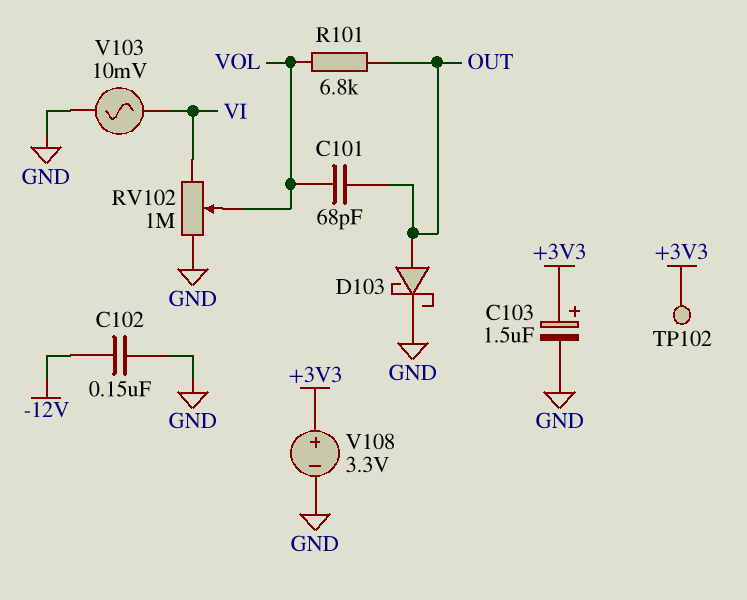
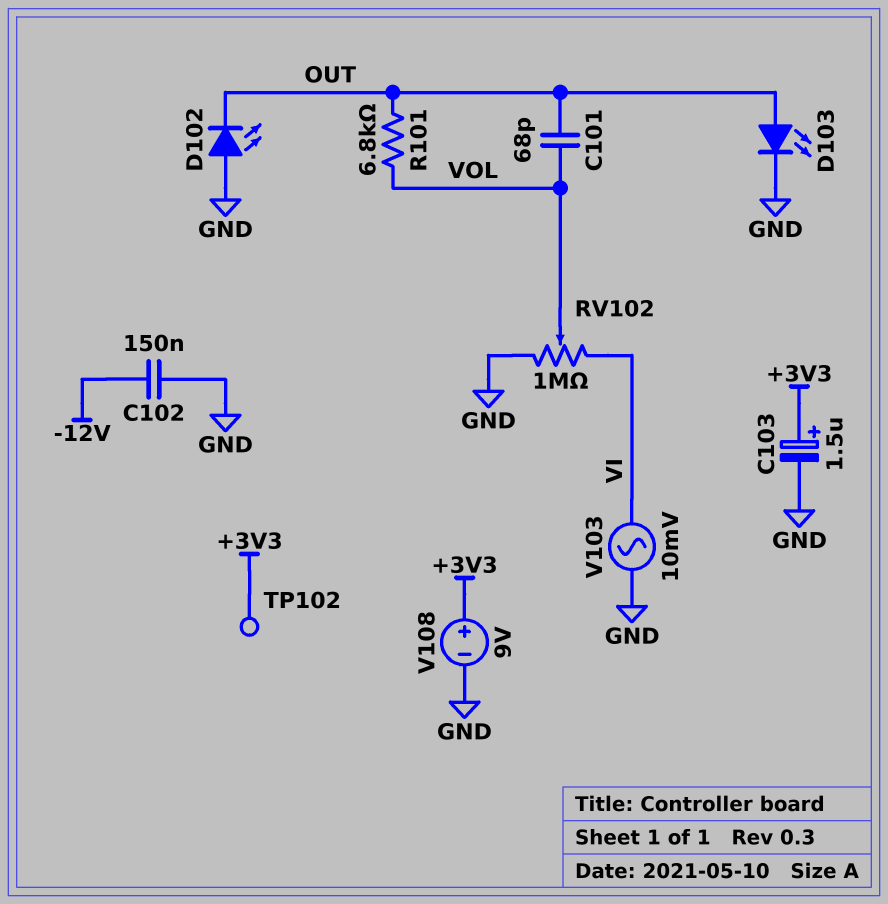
D102: none -> LED (A GND, K OUT)
D103: schottky (A OUT, K GND) -> LED (A OUT, K GND)
V108: 3.3V (plus +3V3, minus GND) -> 9V (plus +3V3, minus GND)

